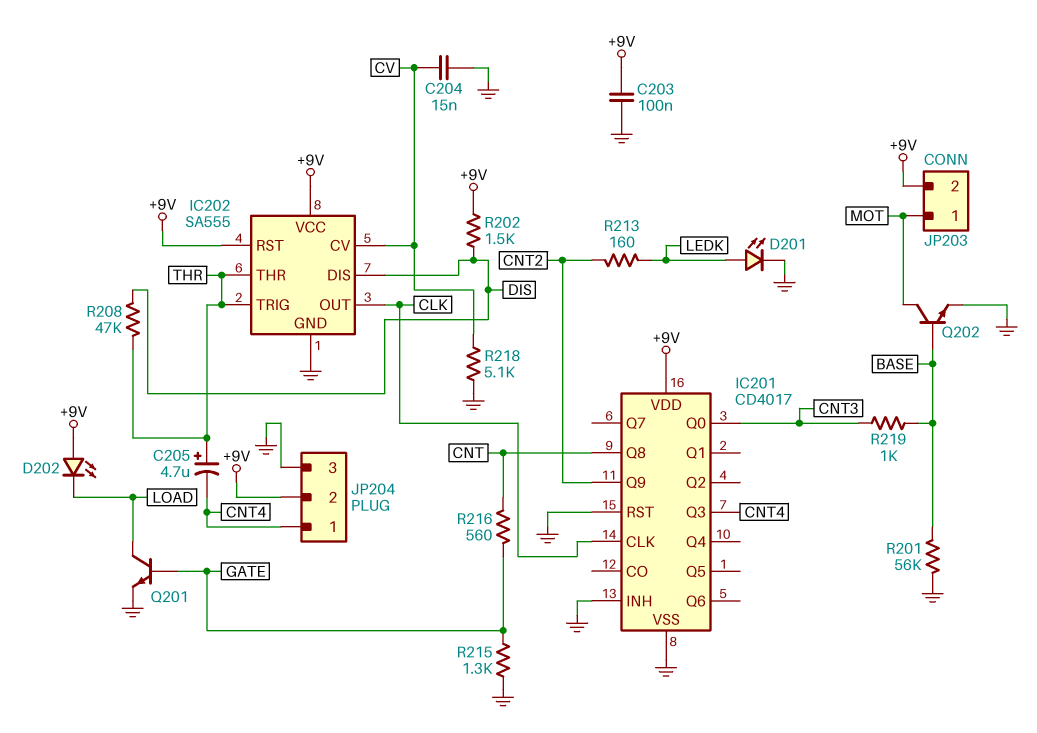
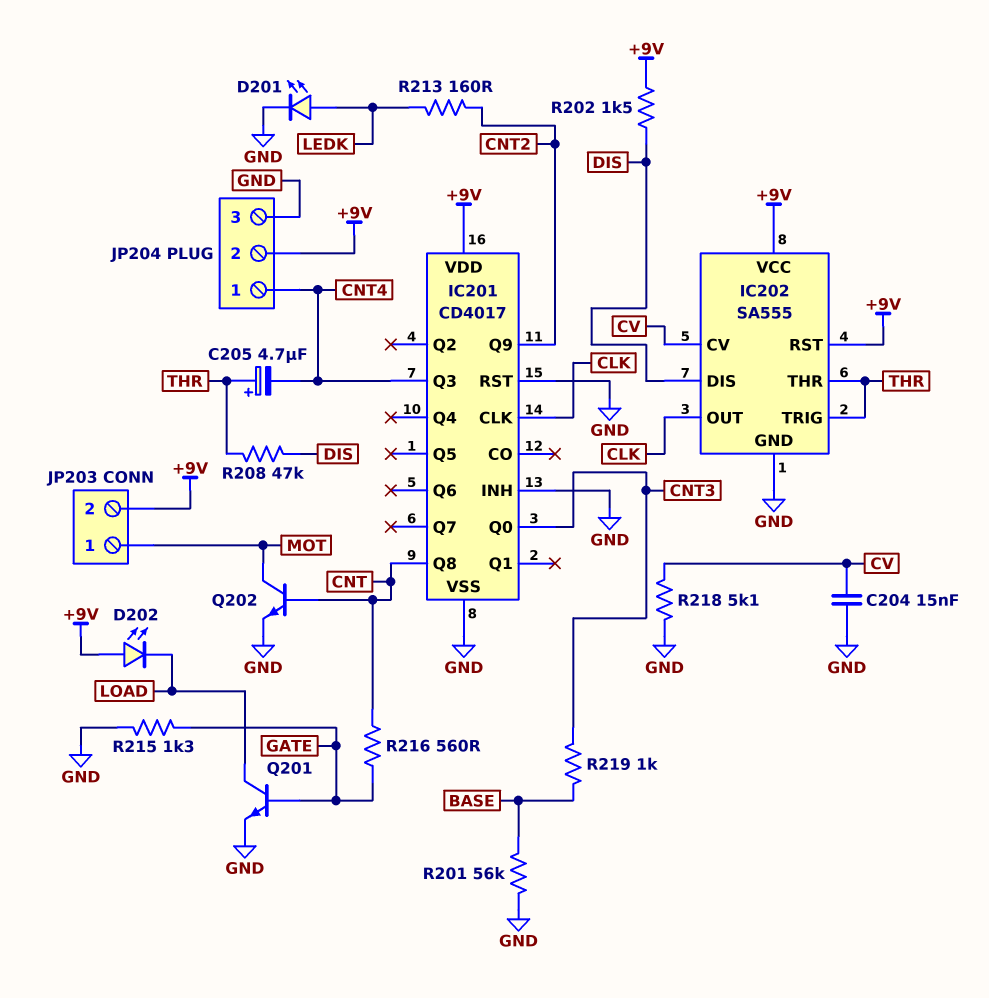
C203: 100nF (+9V, GND) -> none
Q202: NPN (B BASE, C MOT, E GND) -> NPN (B CNT, C MOT, E GND)

